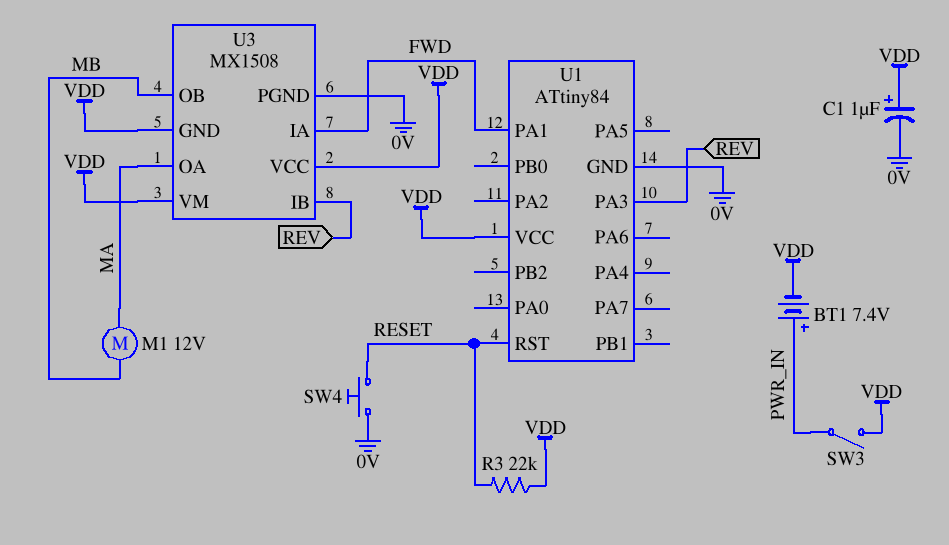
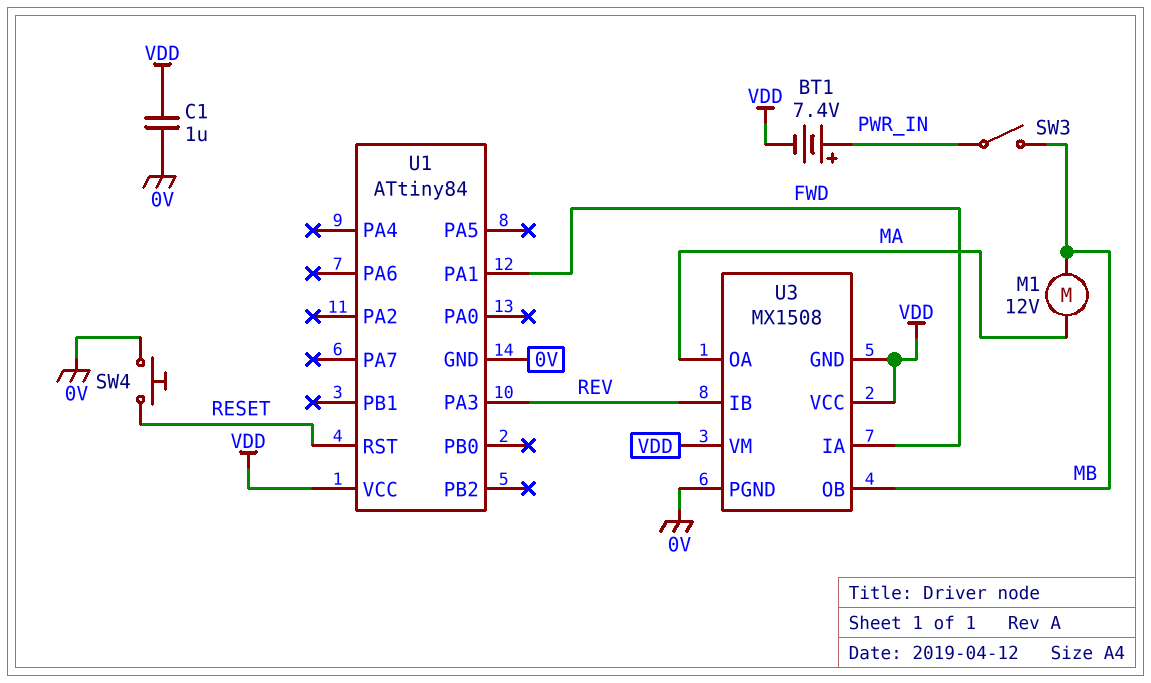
C1: 1uF (plus VDD, minus 0V) -> 1uF (0V, VDD)
R3: 22k (RESET, VDD) -> none
SW3: switch (PWR_IN, VDD) -> switch (MB, PWR_IN)

